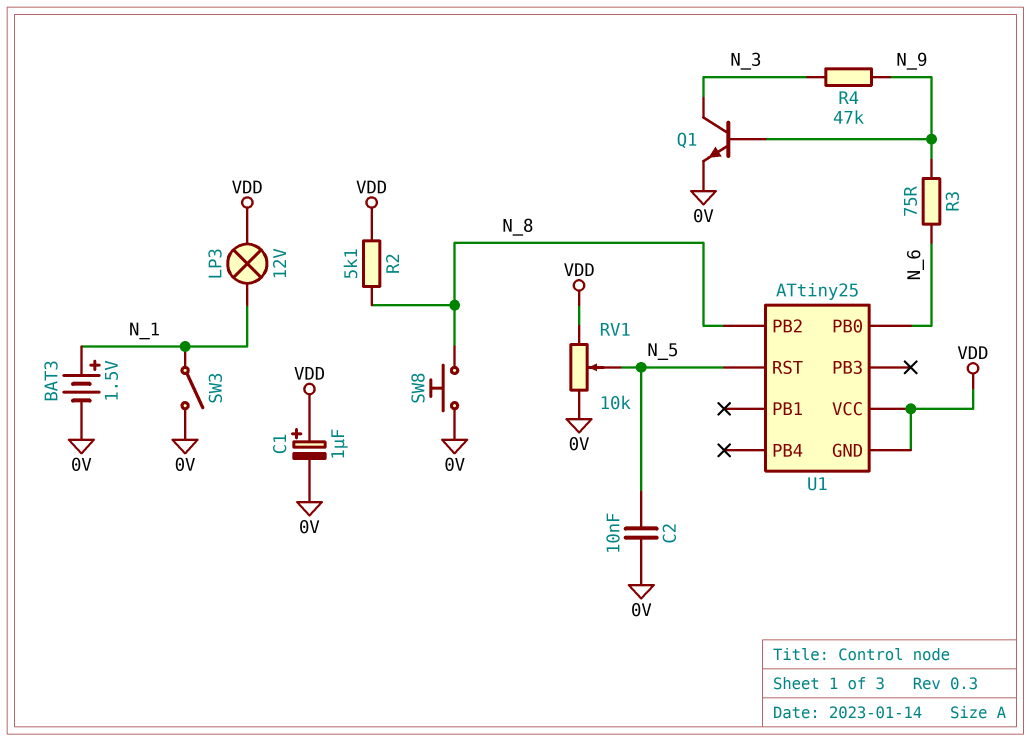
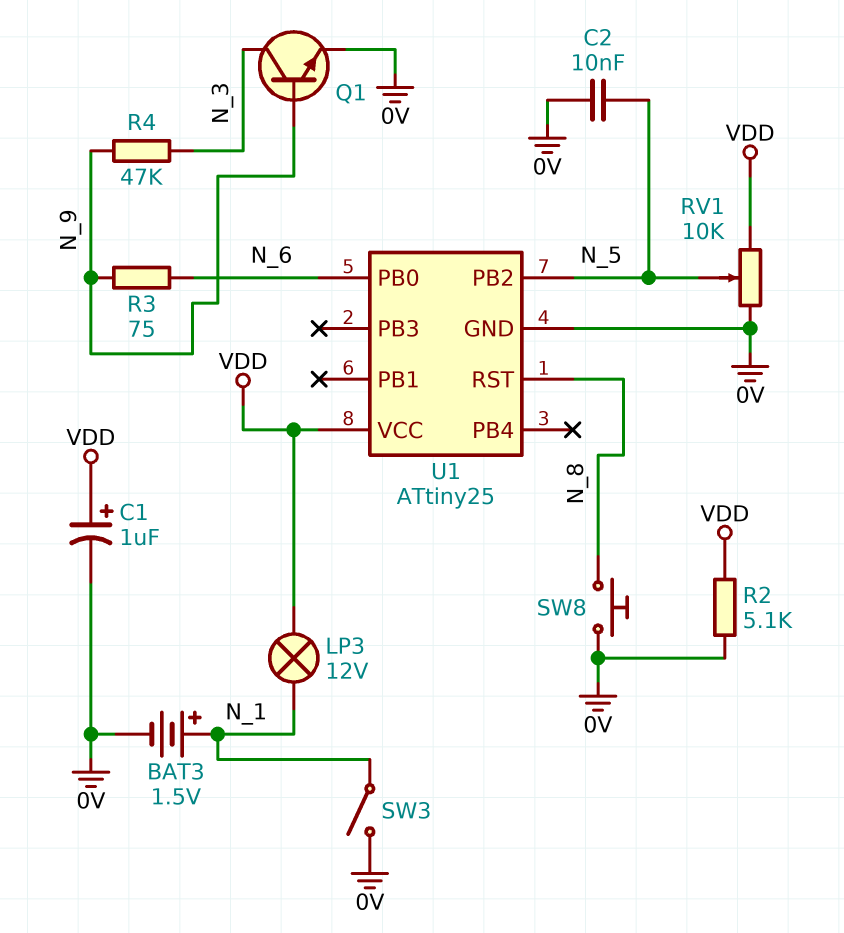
R2: 5.1k (N_8, VDD) -> 5.1k (0V, VDD)
U1 pin GND: VDD -> 0V
U1 pin PB2: N_8 -> N_5
U1 pin RST: N_5 -> N_8

